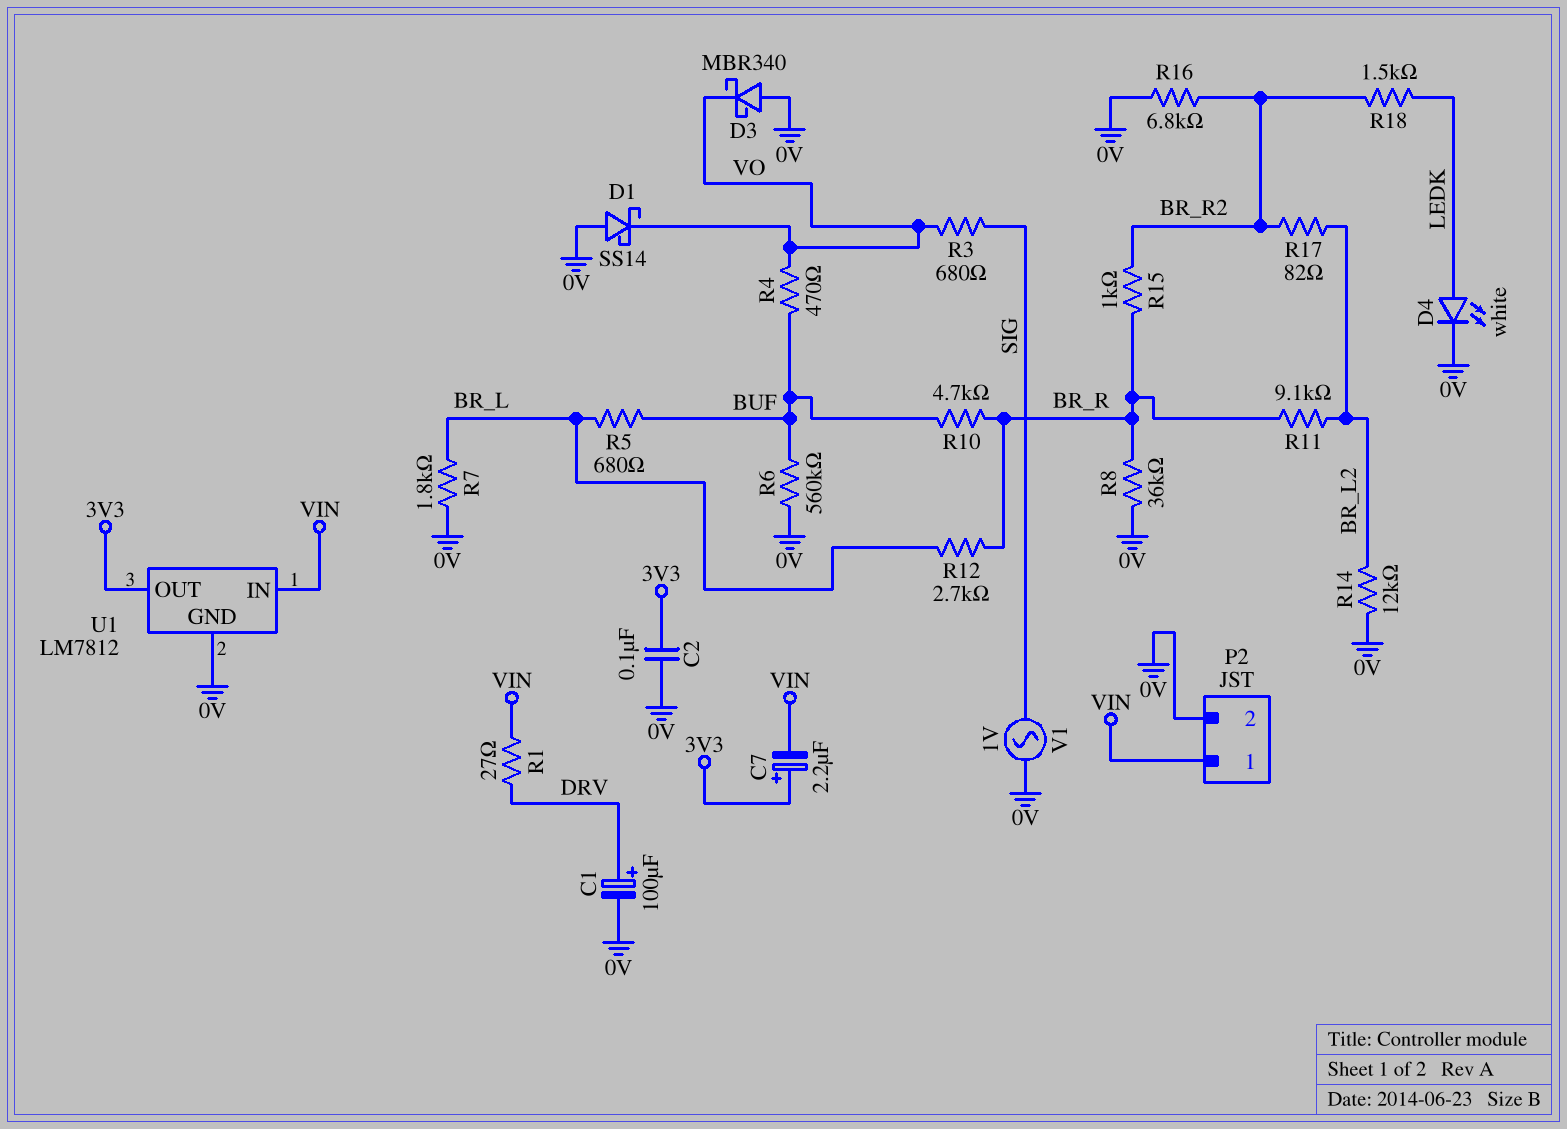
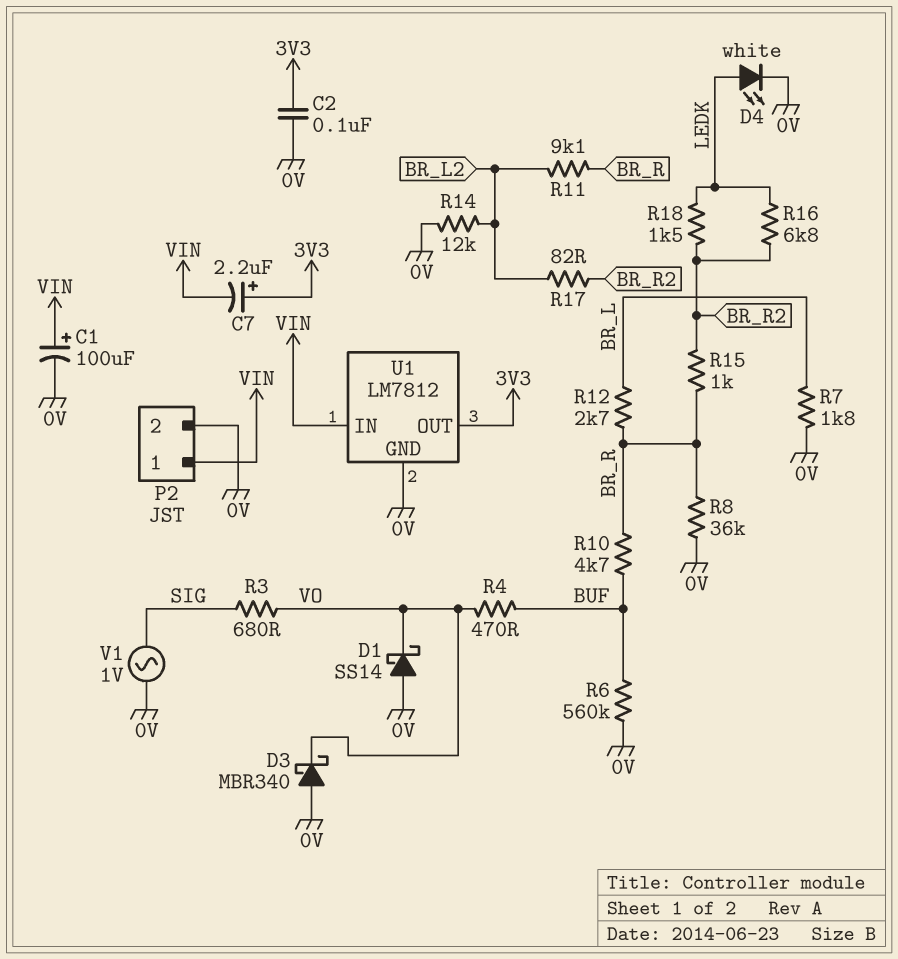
C1: 100uF (plus DRV, minus 0V) -> 100uF (plus VIN, minus 0V)
R1: 27 (DRV, VIN) -> none
R5: 680 (BR_L, BUF) -> none
R16: 6.8k (0V, BR_R2) -> 6.8k (BR_R2, LEDK)

